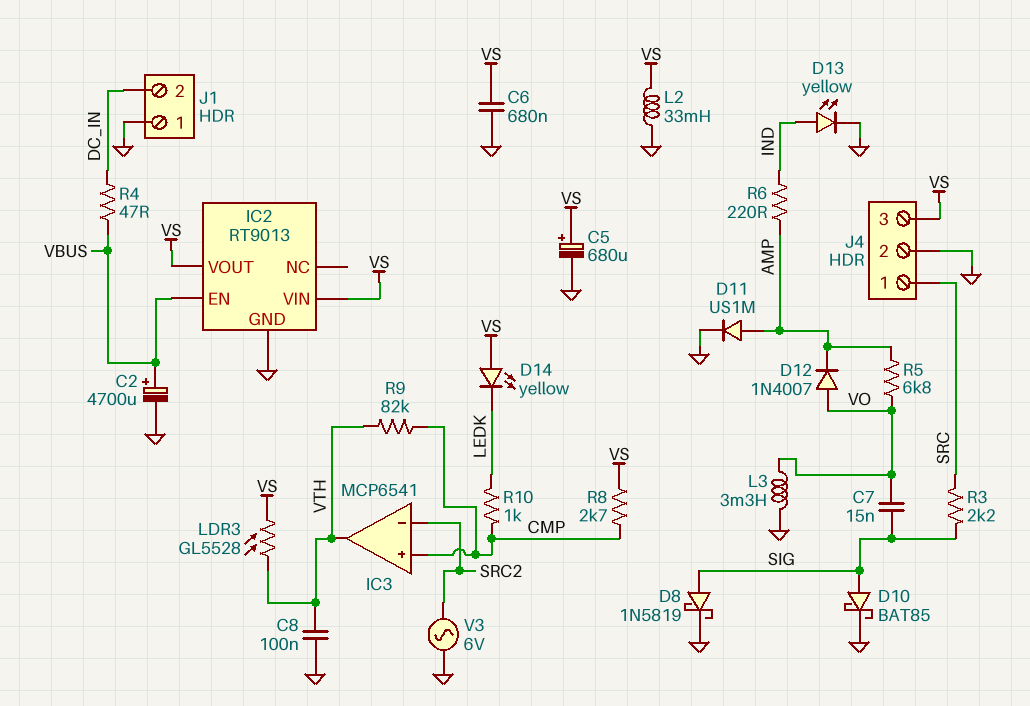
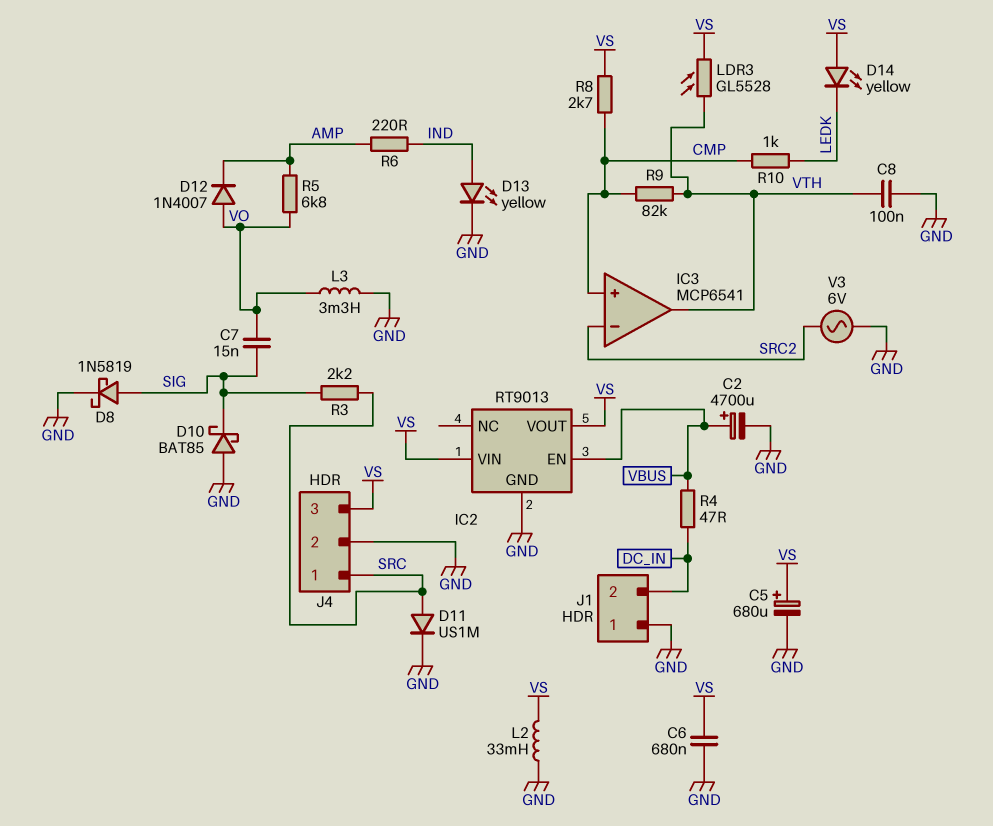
D10: schottky BAT85 (A SIG, K GND) -> schottky BAT85 (A GND, K SIG)
D11: diode US1M (A AMP, K GND) -> diode US1M (A SRC, K GND)

